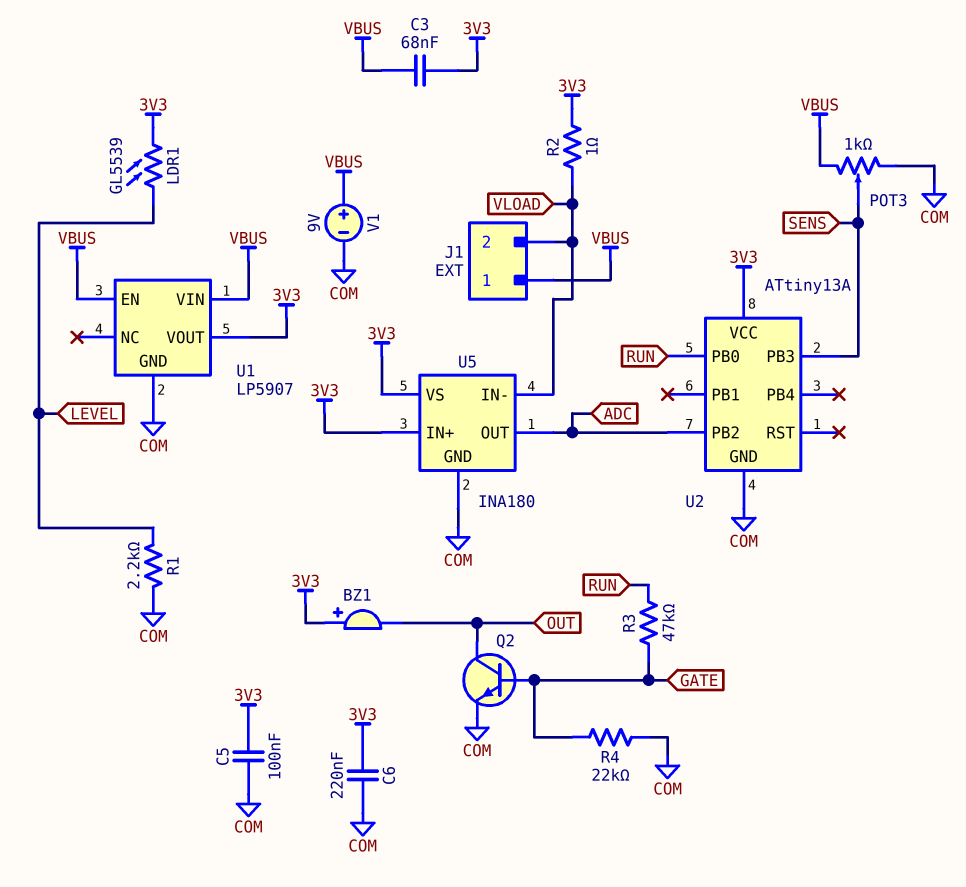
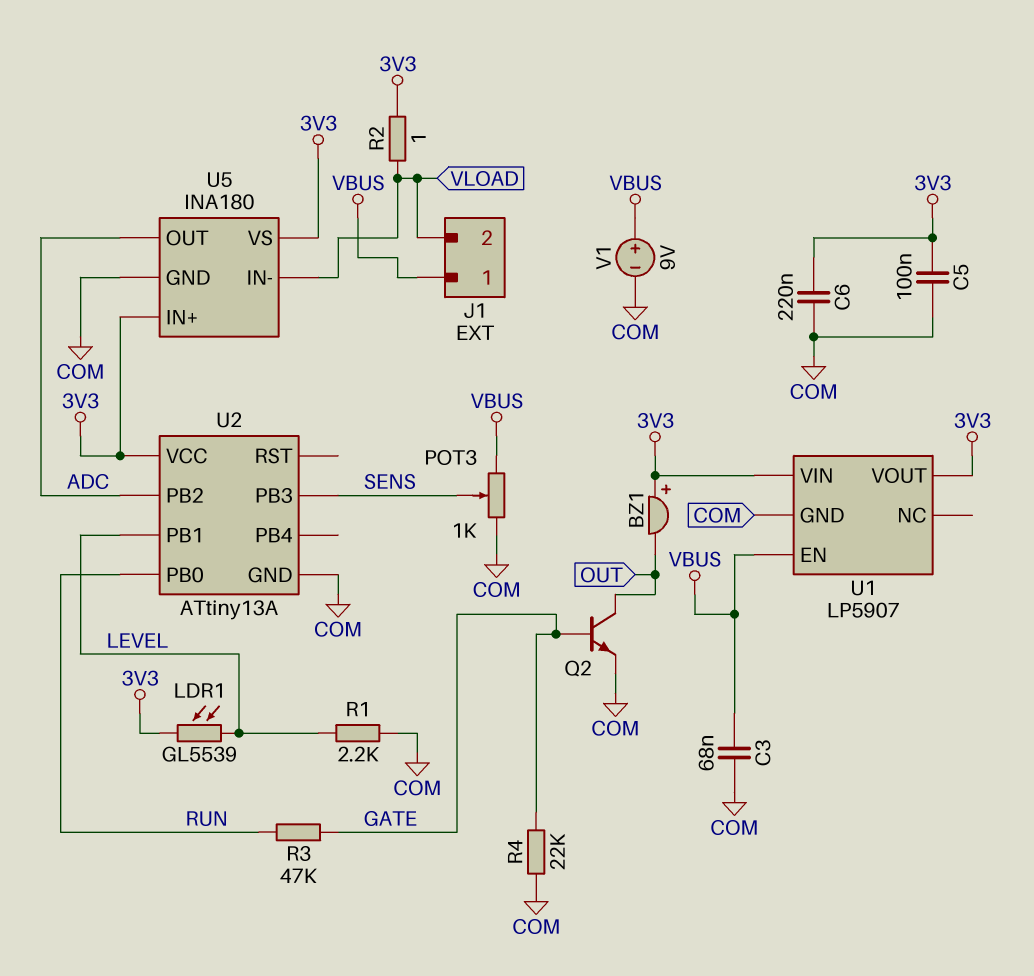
C3: 68nF (3V3, VBUS) -> 68nF (COM, VBUS)
U1 pin VIN: VBUS -> 3V3
U2 pin PB1: none -> LEVEL

